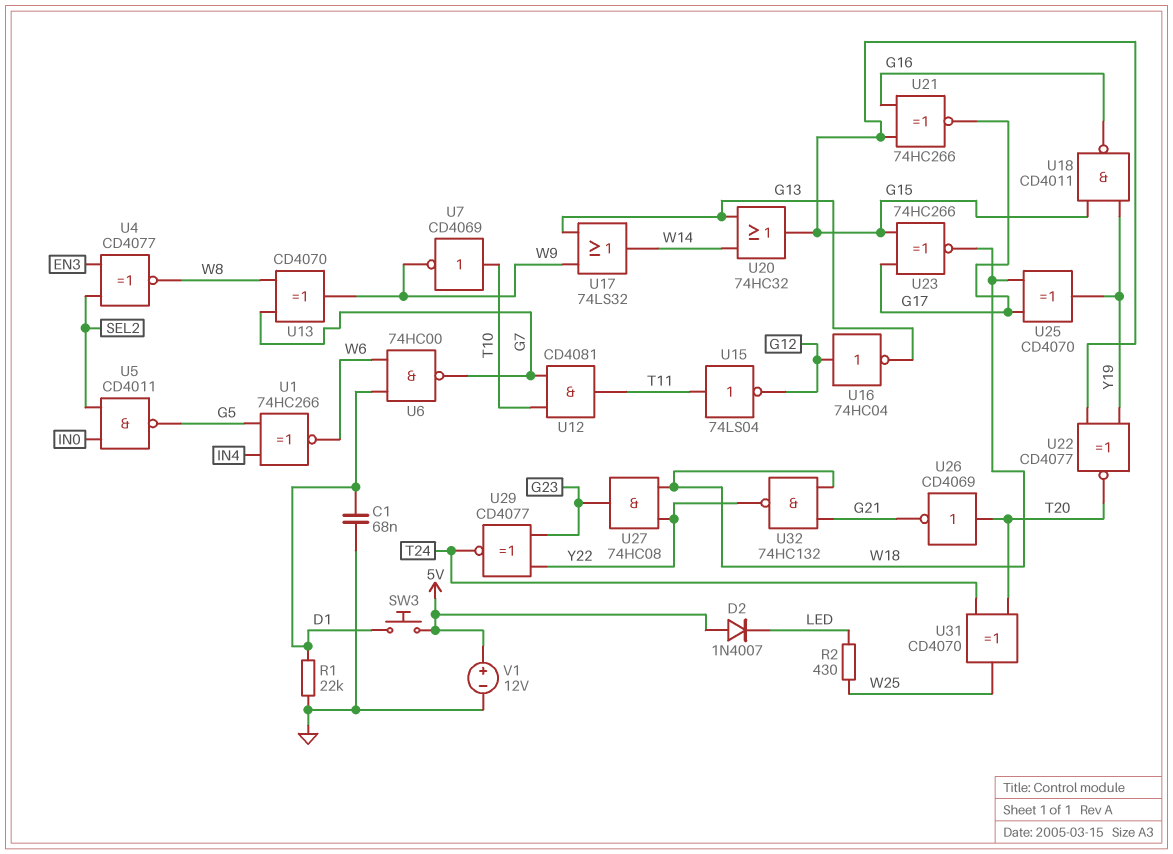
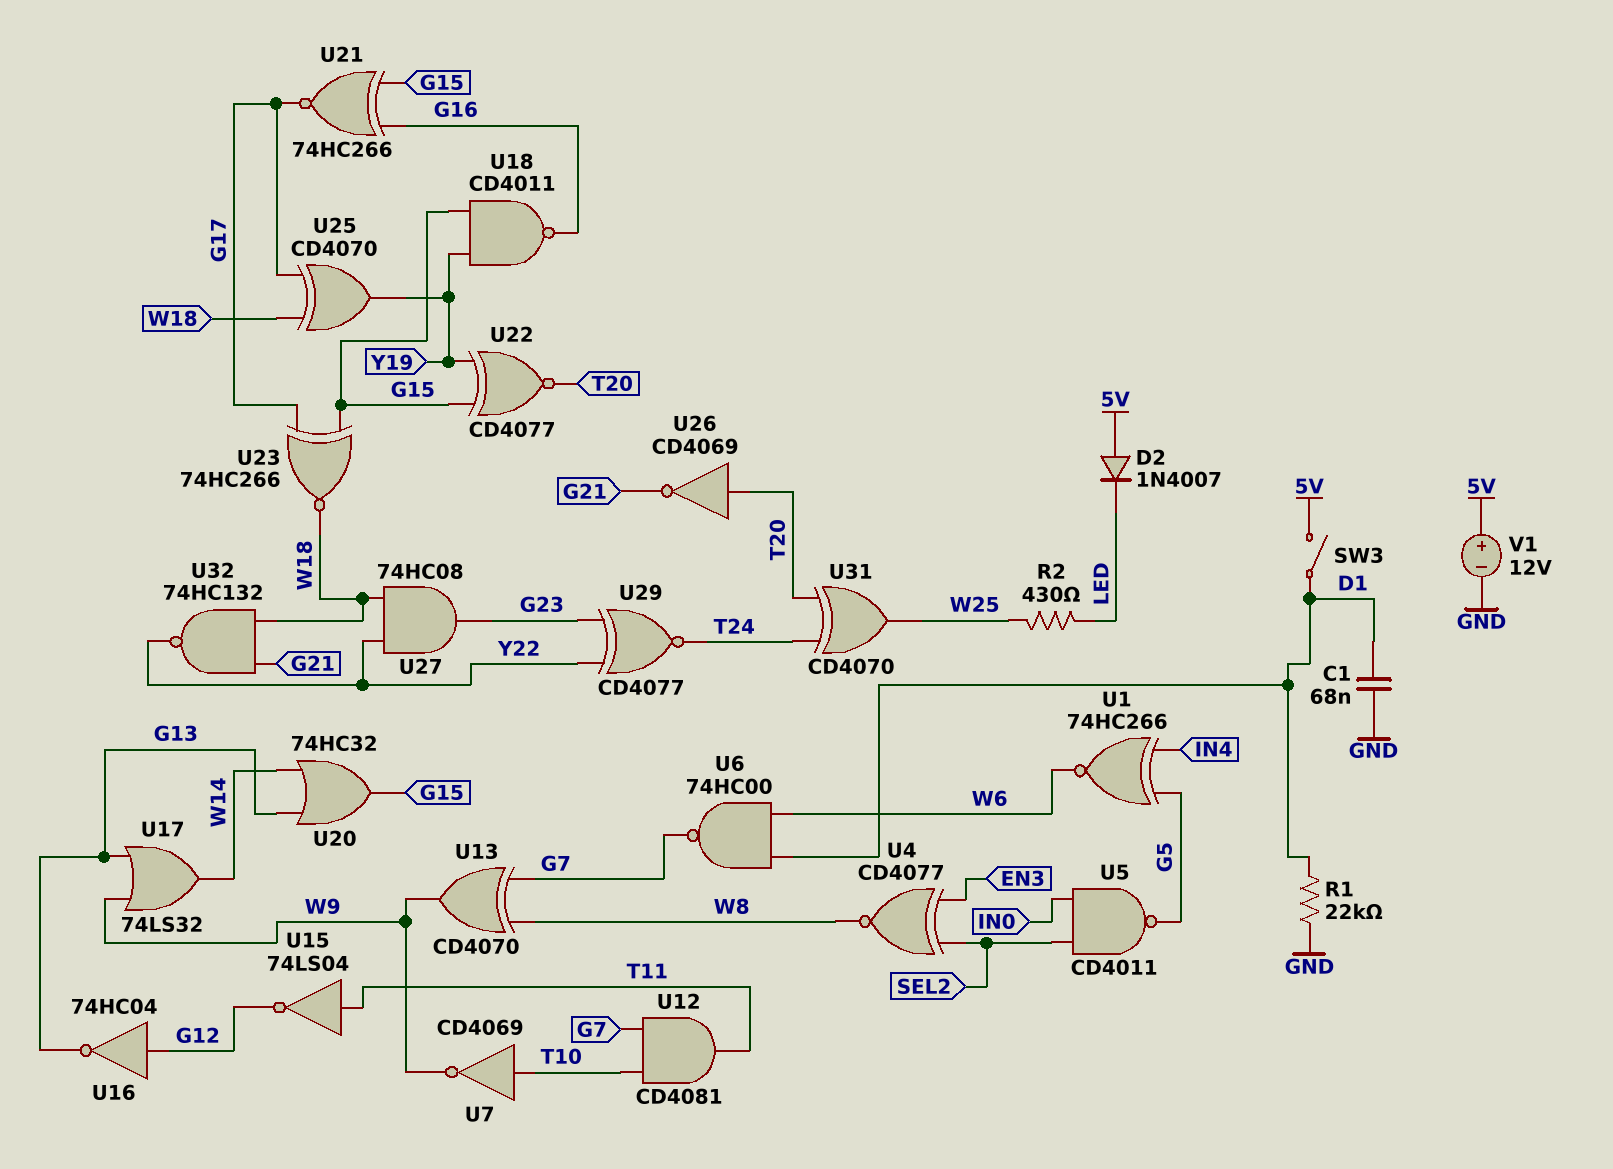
SW3: button (5V, D1) -> switch (5V, D1)

